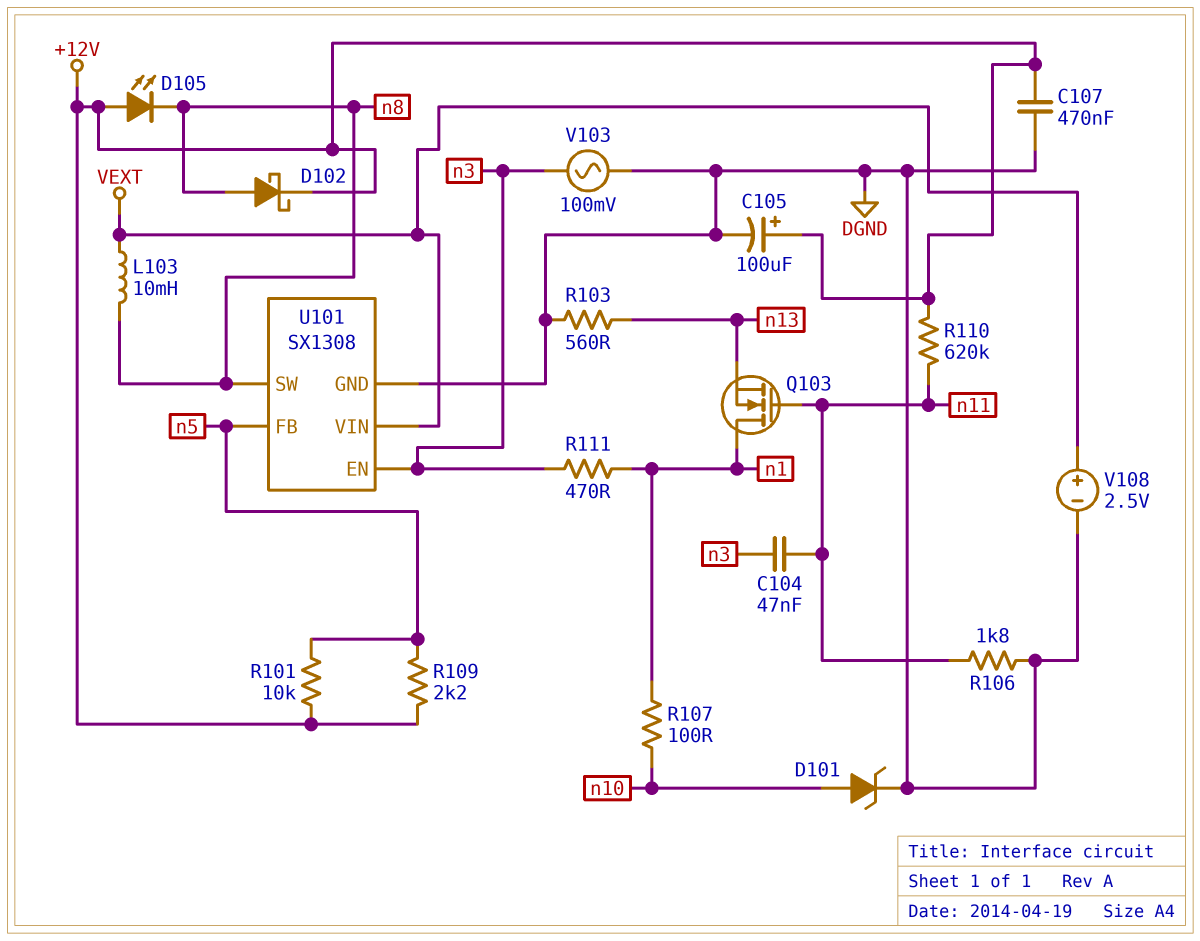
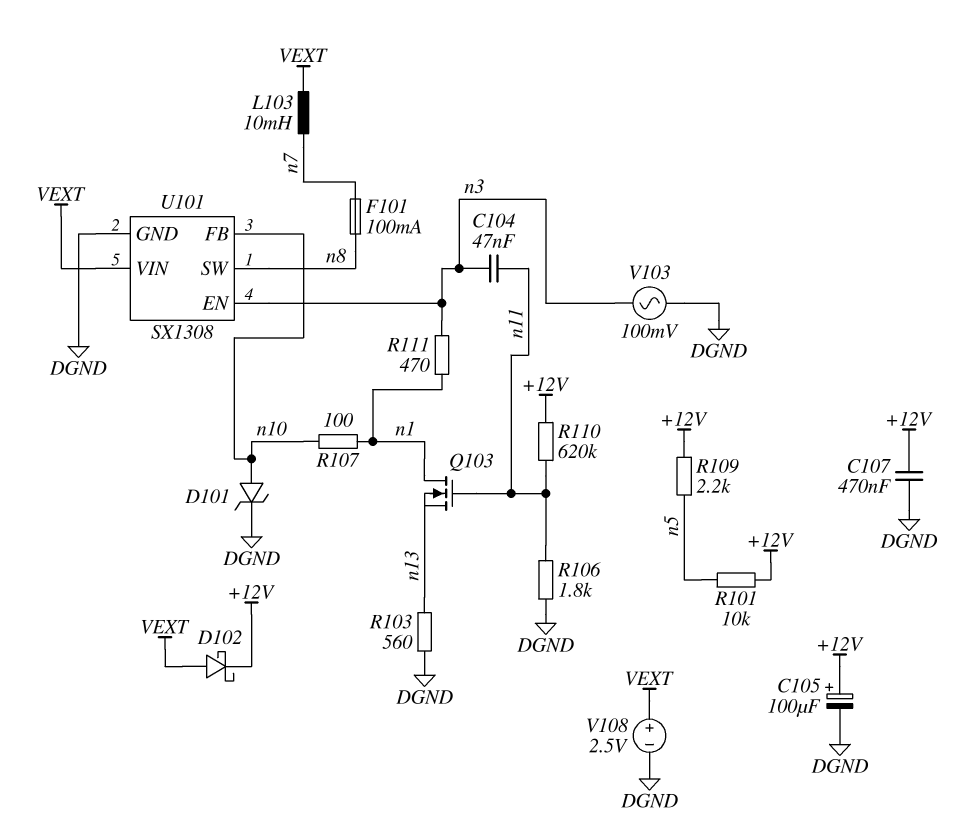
D102: schottky (A n8, K +12V) -> schottky (A VEXT, K +12V)
D105: LED (A +12V, K n8) -> none
F101: none -> 100mA (n7, n8)
L103: 10mH (VEXT, n8) -> 10mH (VEXT, n7)
U101 pin FB: n5 -> n10

